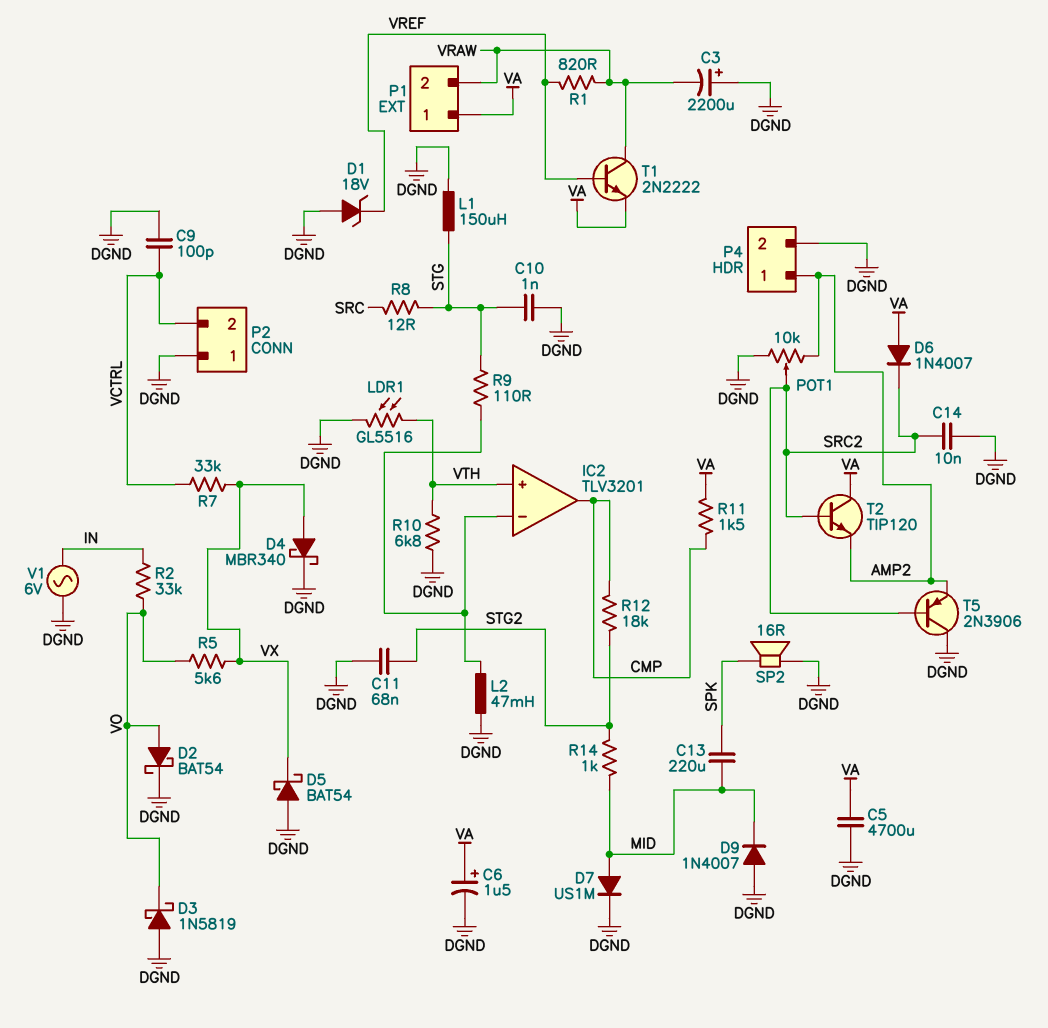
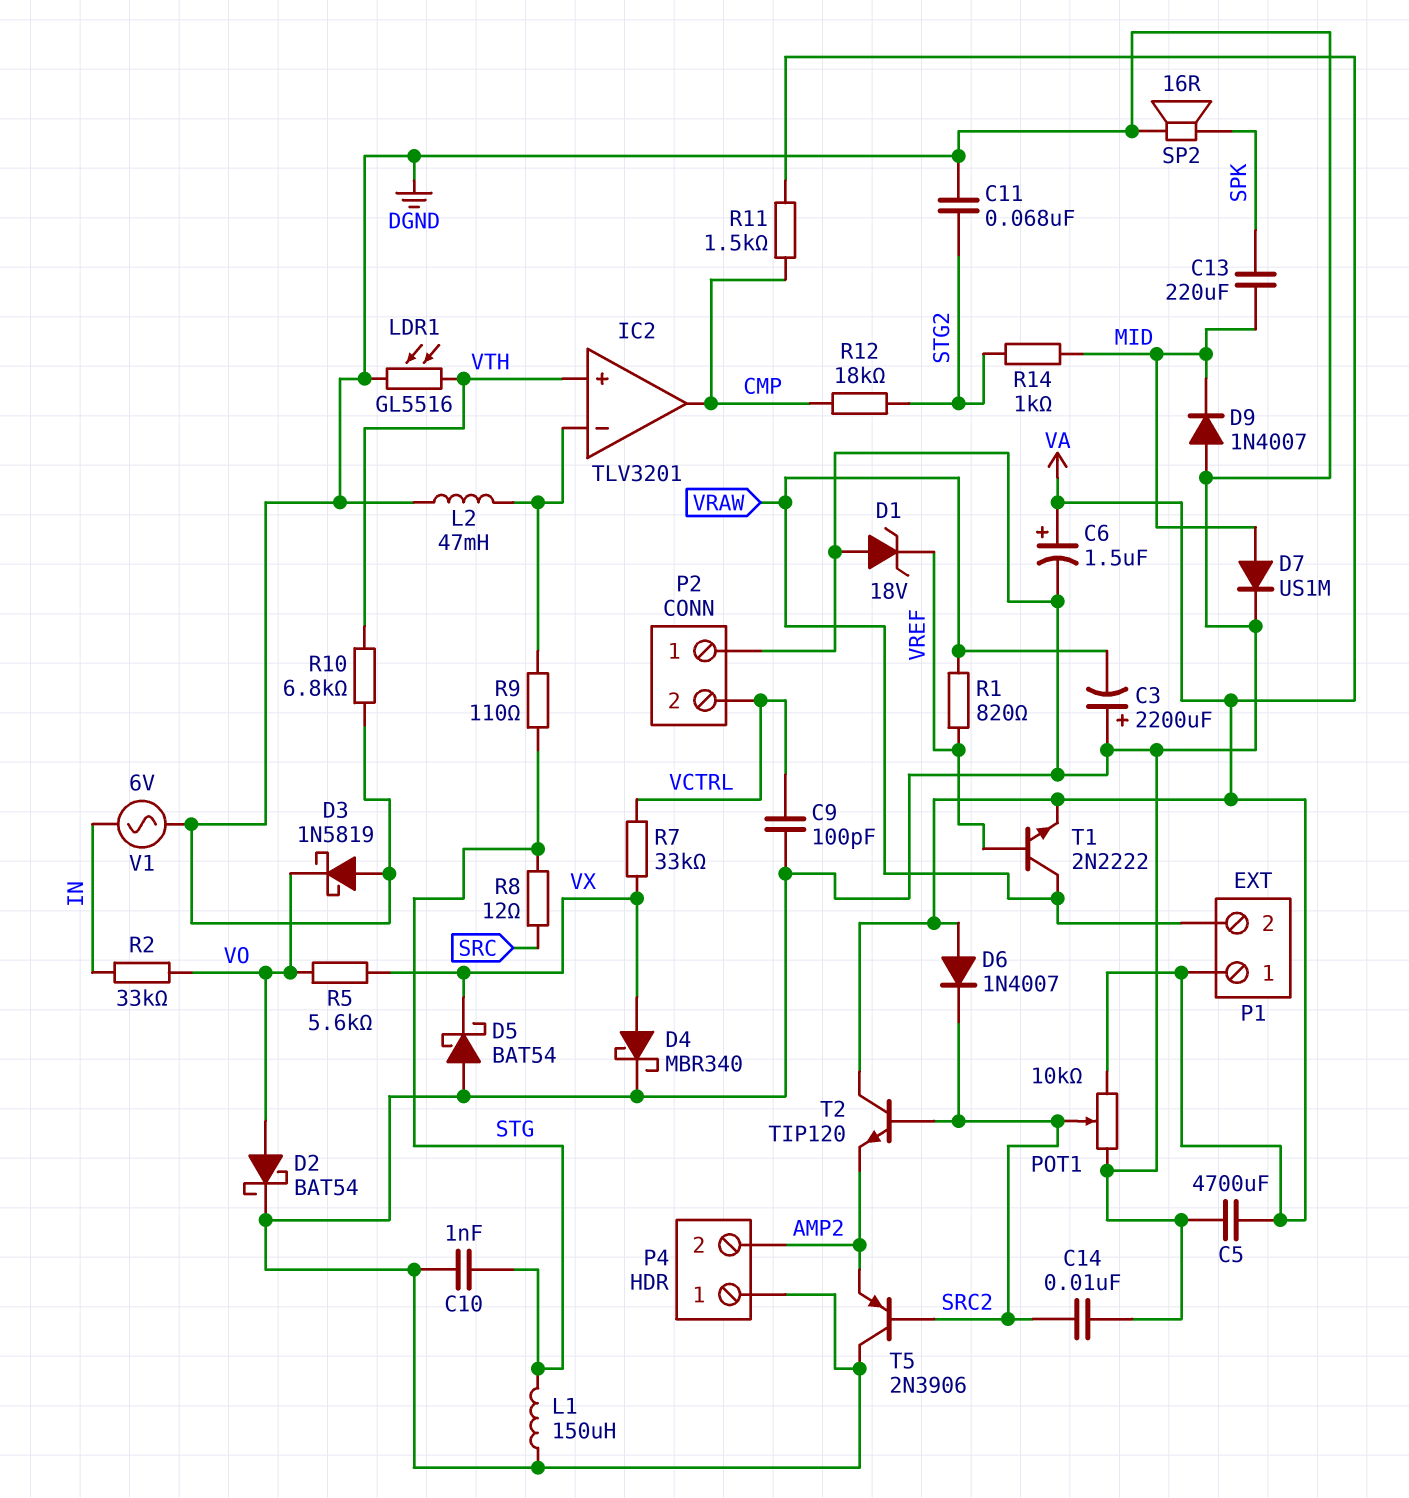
P4 pin 1: AMP2 -> DGND
P4 pin 2: DGND -> AMP2
POT1: 10k (AMP2, DGND, wiper SRC2) -> 10k (DGND, VA, wiper SRC2)

